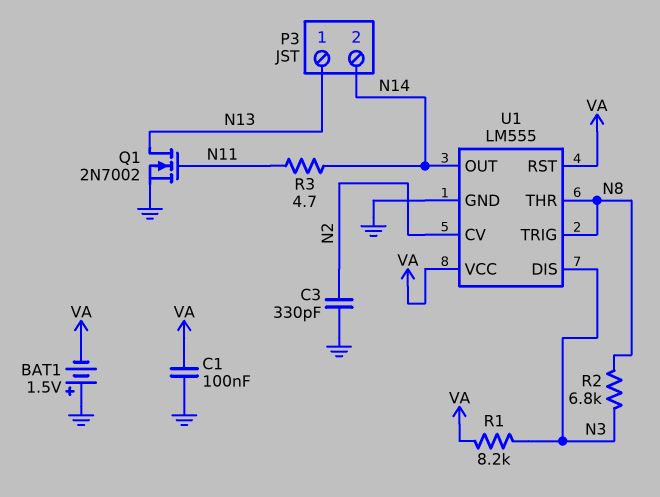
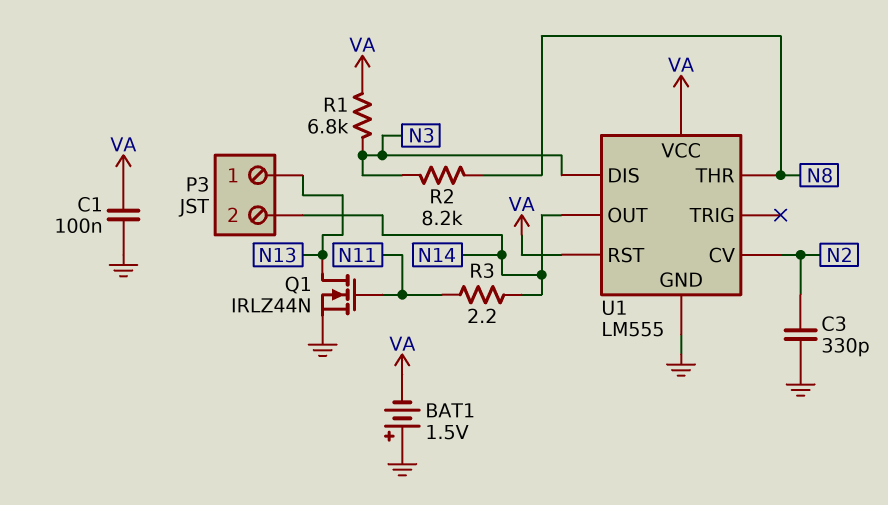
Q1: NMOS 2N7002 (G N11, D N13, S GND) -> NMOS IRLZ44N (G N11, D N13, S GND)
R1: 8.2k (N3, VA) -> 6.8k (N3, VA)
R2: 6.8k (N3, N8) -> 8.2k (N3, N8)
R3: 4.7 (N11, N14) -> 2.2 (N11, N14)
U1 pin TRIG: N8 -> none

